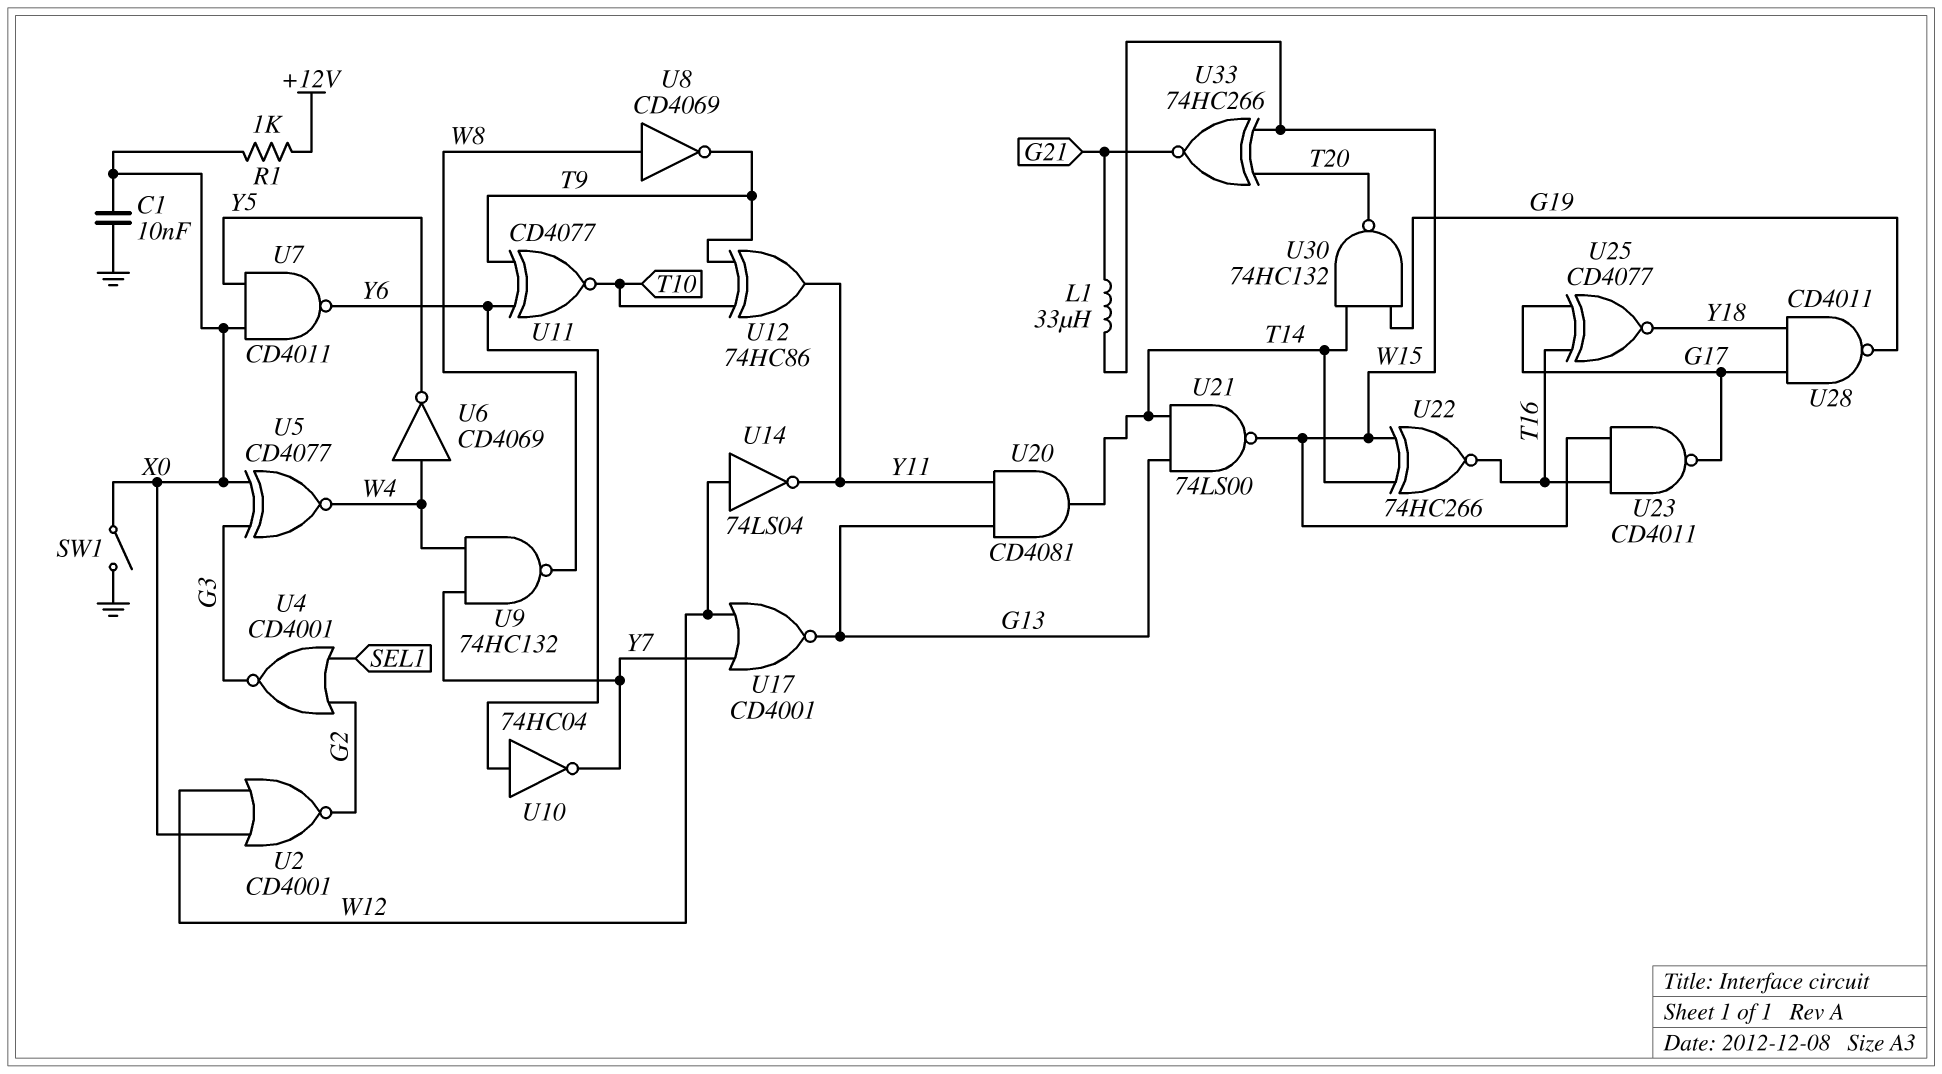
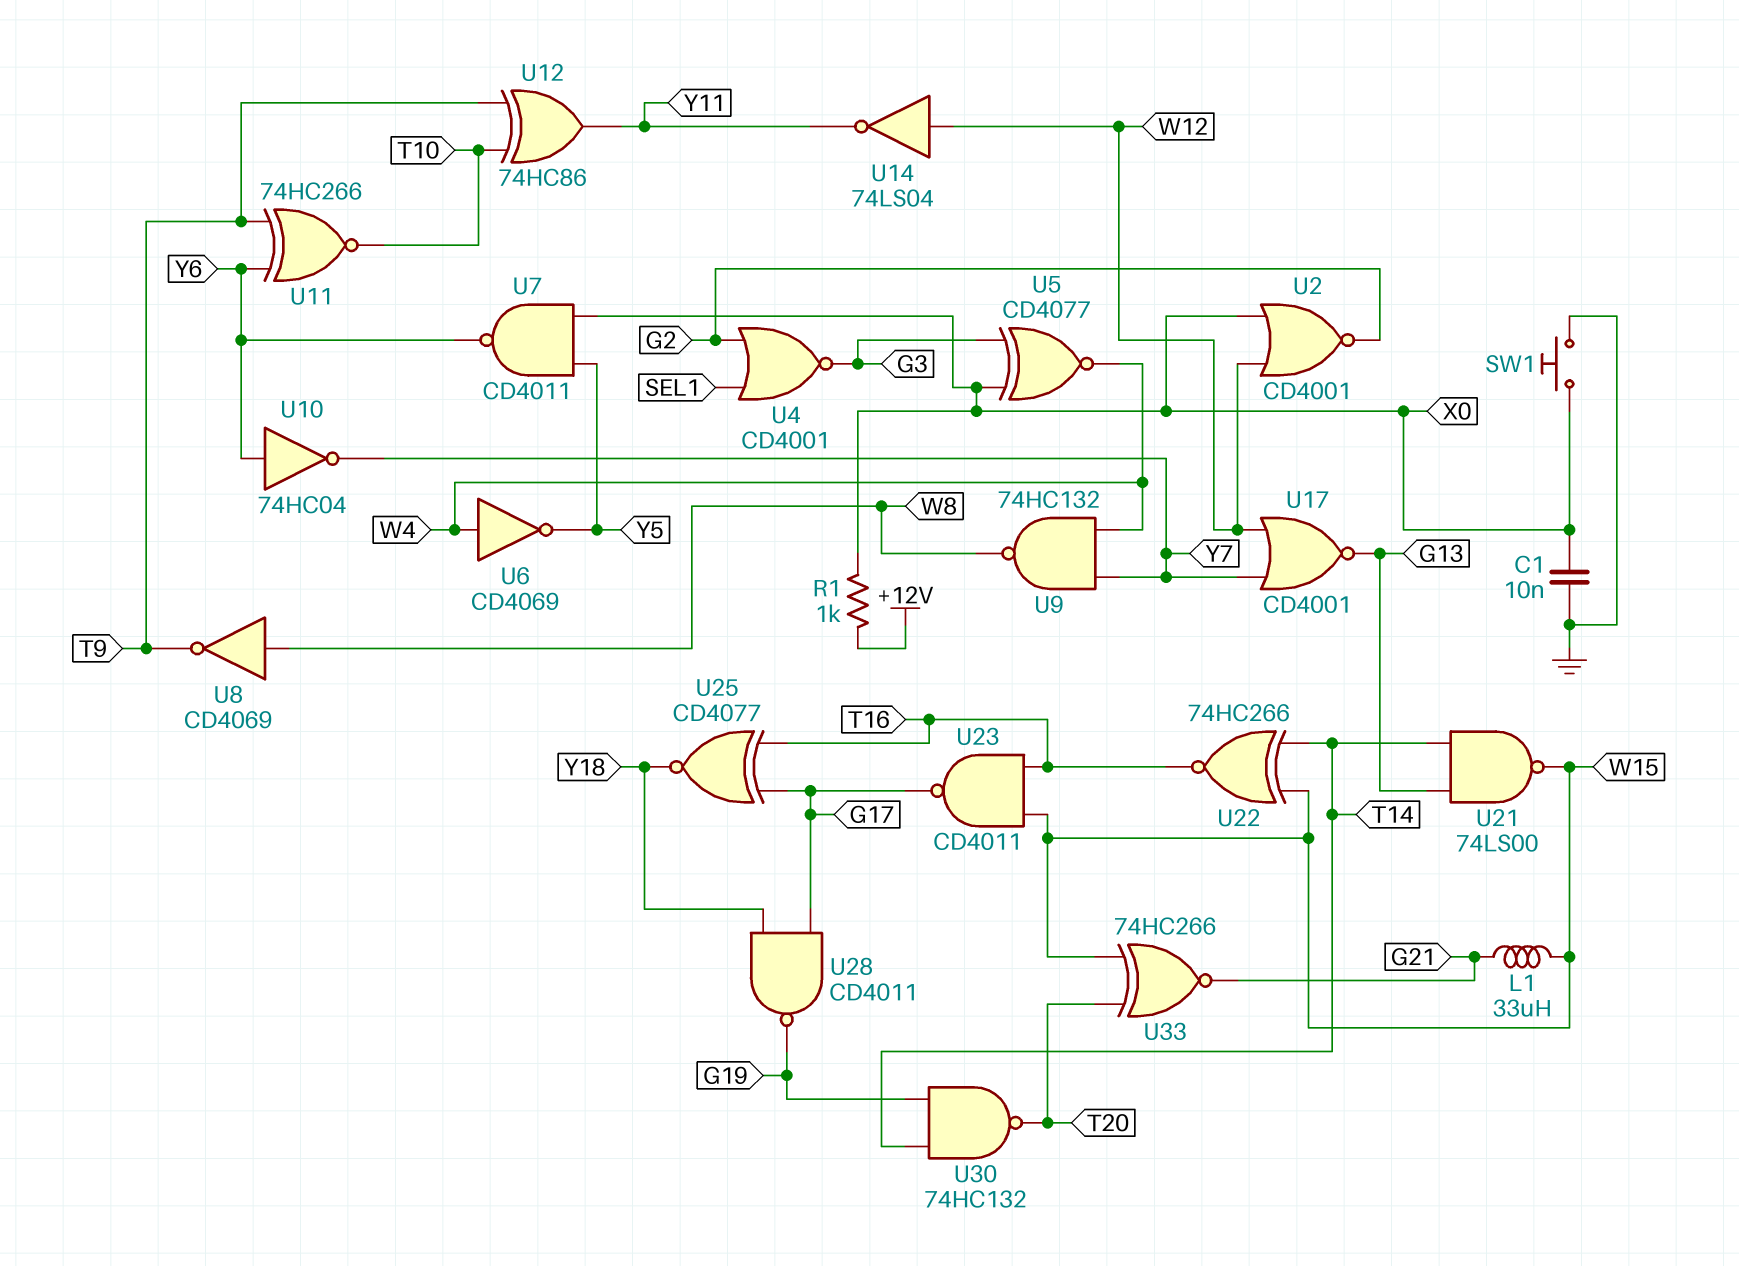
SW1: switch (GND, X0) -> button (GND, X0)
U11: XNOR CD4077 (in T9, in Y6, out T10) -> XNOR 74HC266 (in T9, in Y6, out T10)
U20: AND CD4081 (in G13, in Y11, out T14) -> none

